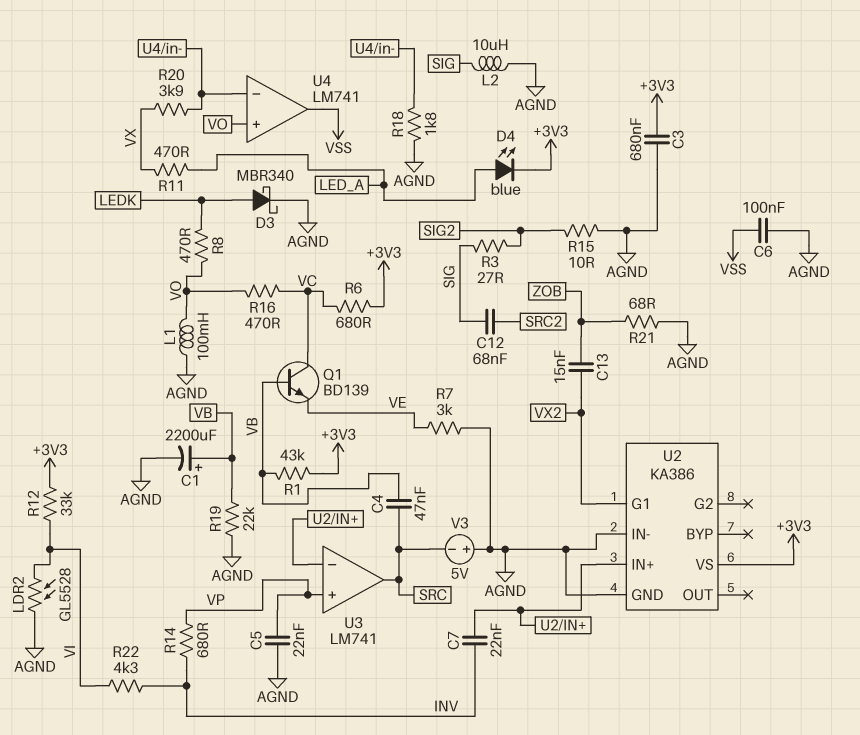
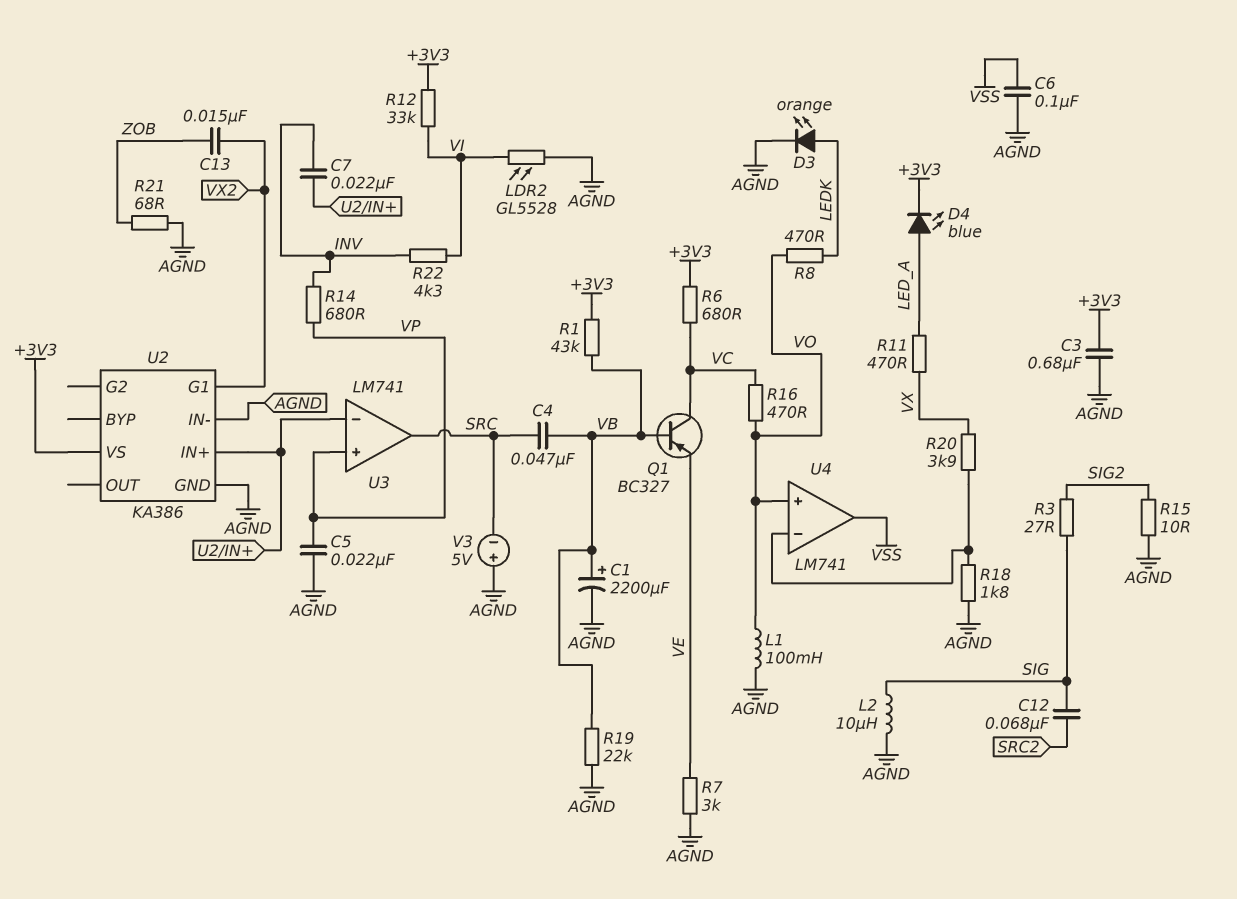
D3: schottky MBR340 (A LEDK, K AGND) -> LED orange (A LEDK, K AGND)
Q1: NPN BD139 (B VB, C VC, E VE) -> PNP BC327 (B VB, C VC, E VE)

